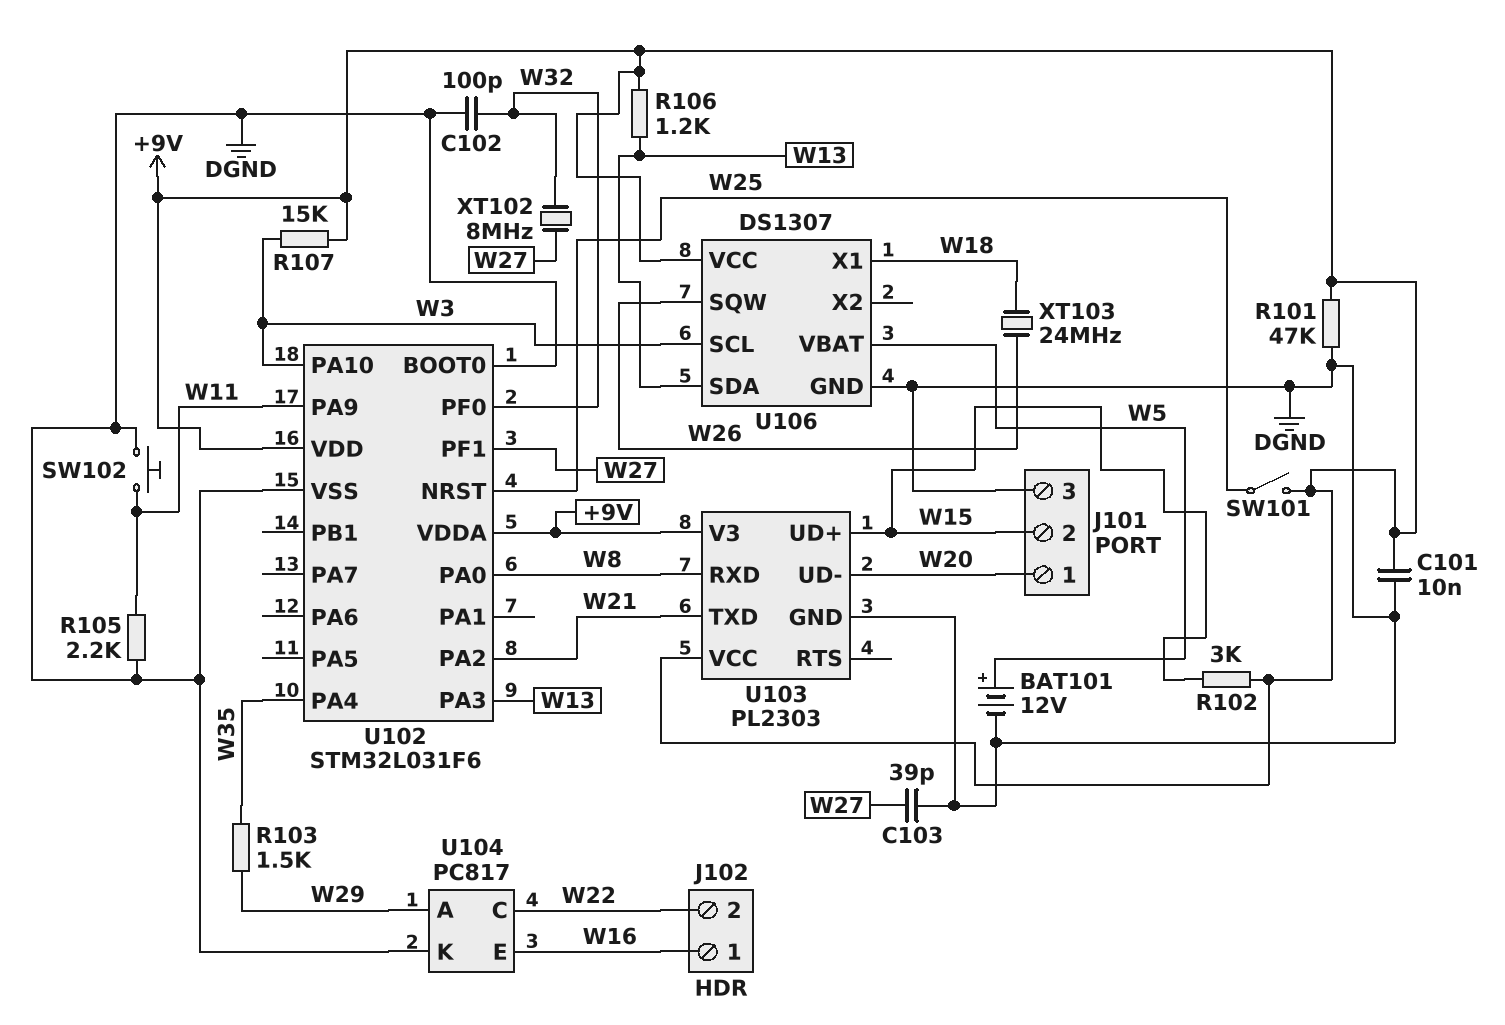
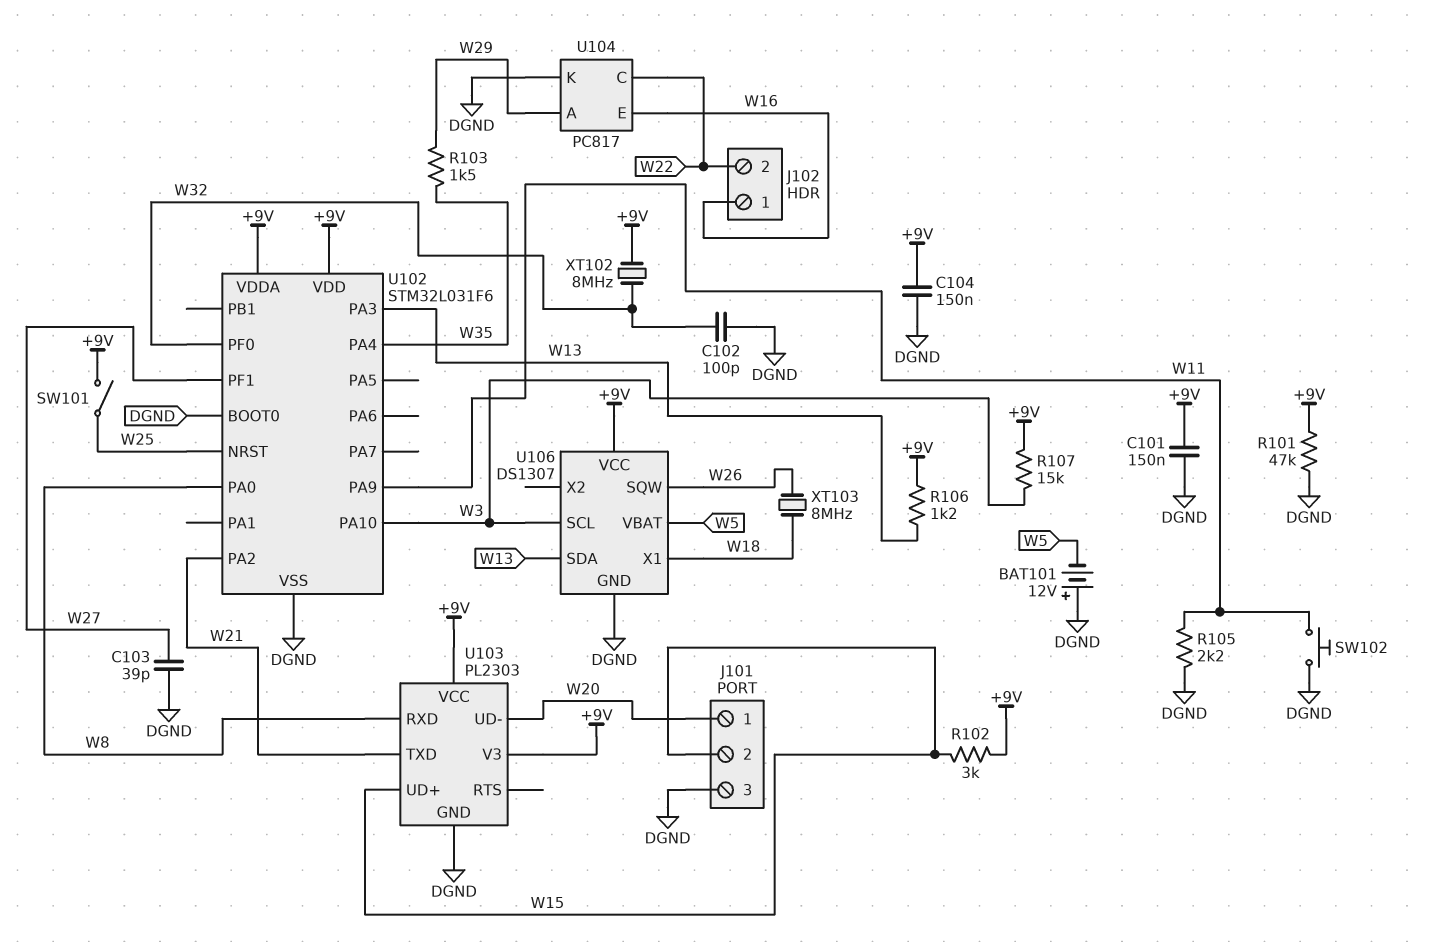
BAT101: 12V (plus W5, minus DGND) -> 12V (plus DGND, minus W5)
C101: 10nF (+9V, DGND) -> 150nF (+9V, DGND)
C104: none -> 150nF (+9V, DGND)
XT102: 8MHz (W27, W32) -> 8MHz (+9V, W32)
XT103: 24MHz (W18, W26) -> 8MHz (W18, W26)

